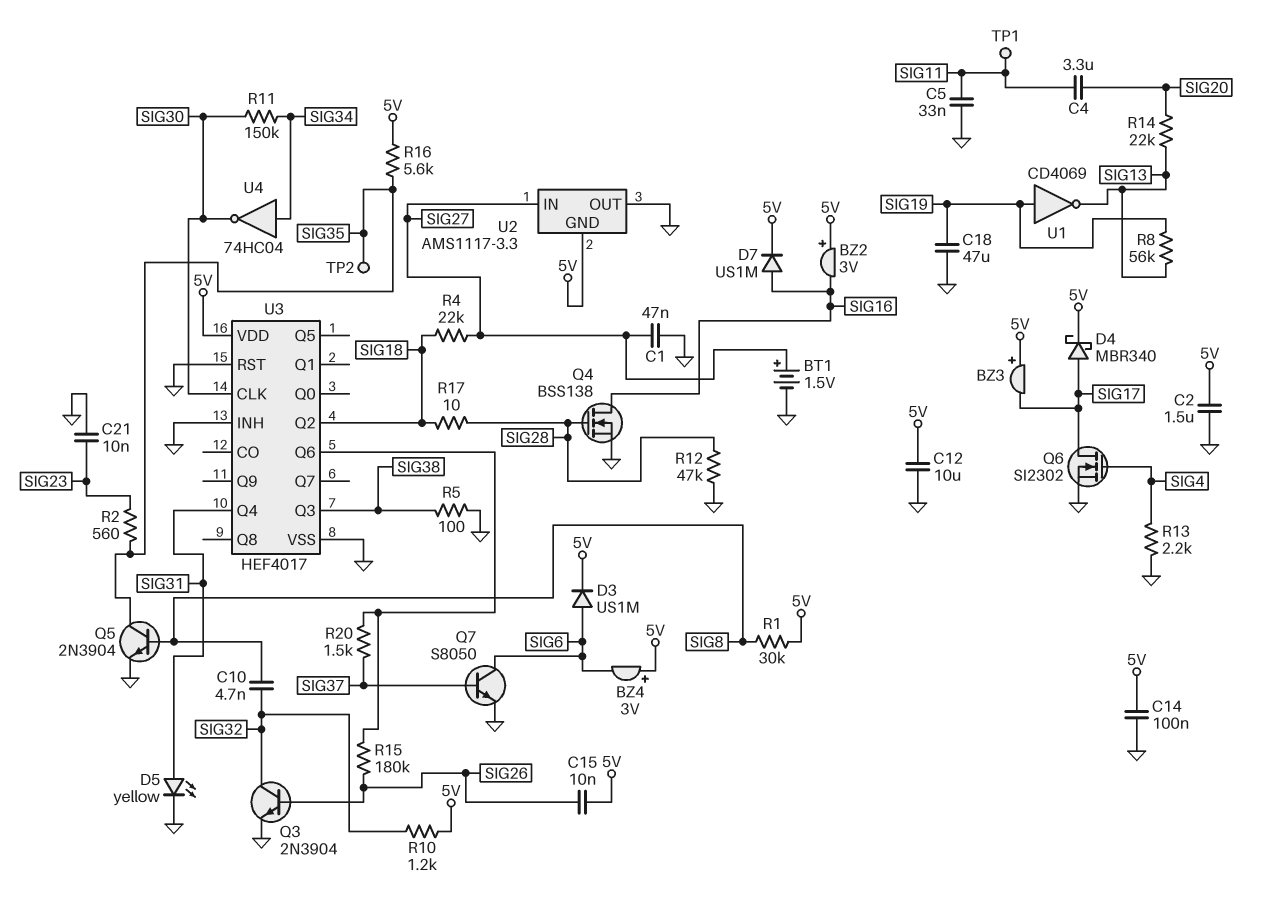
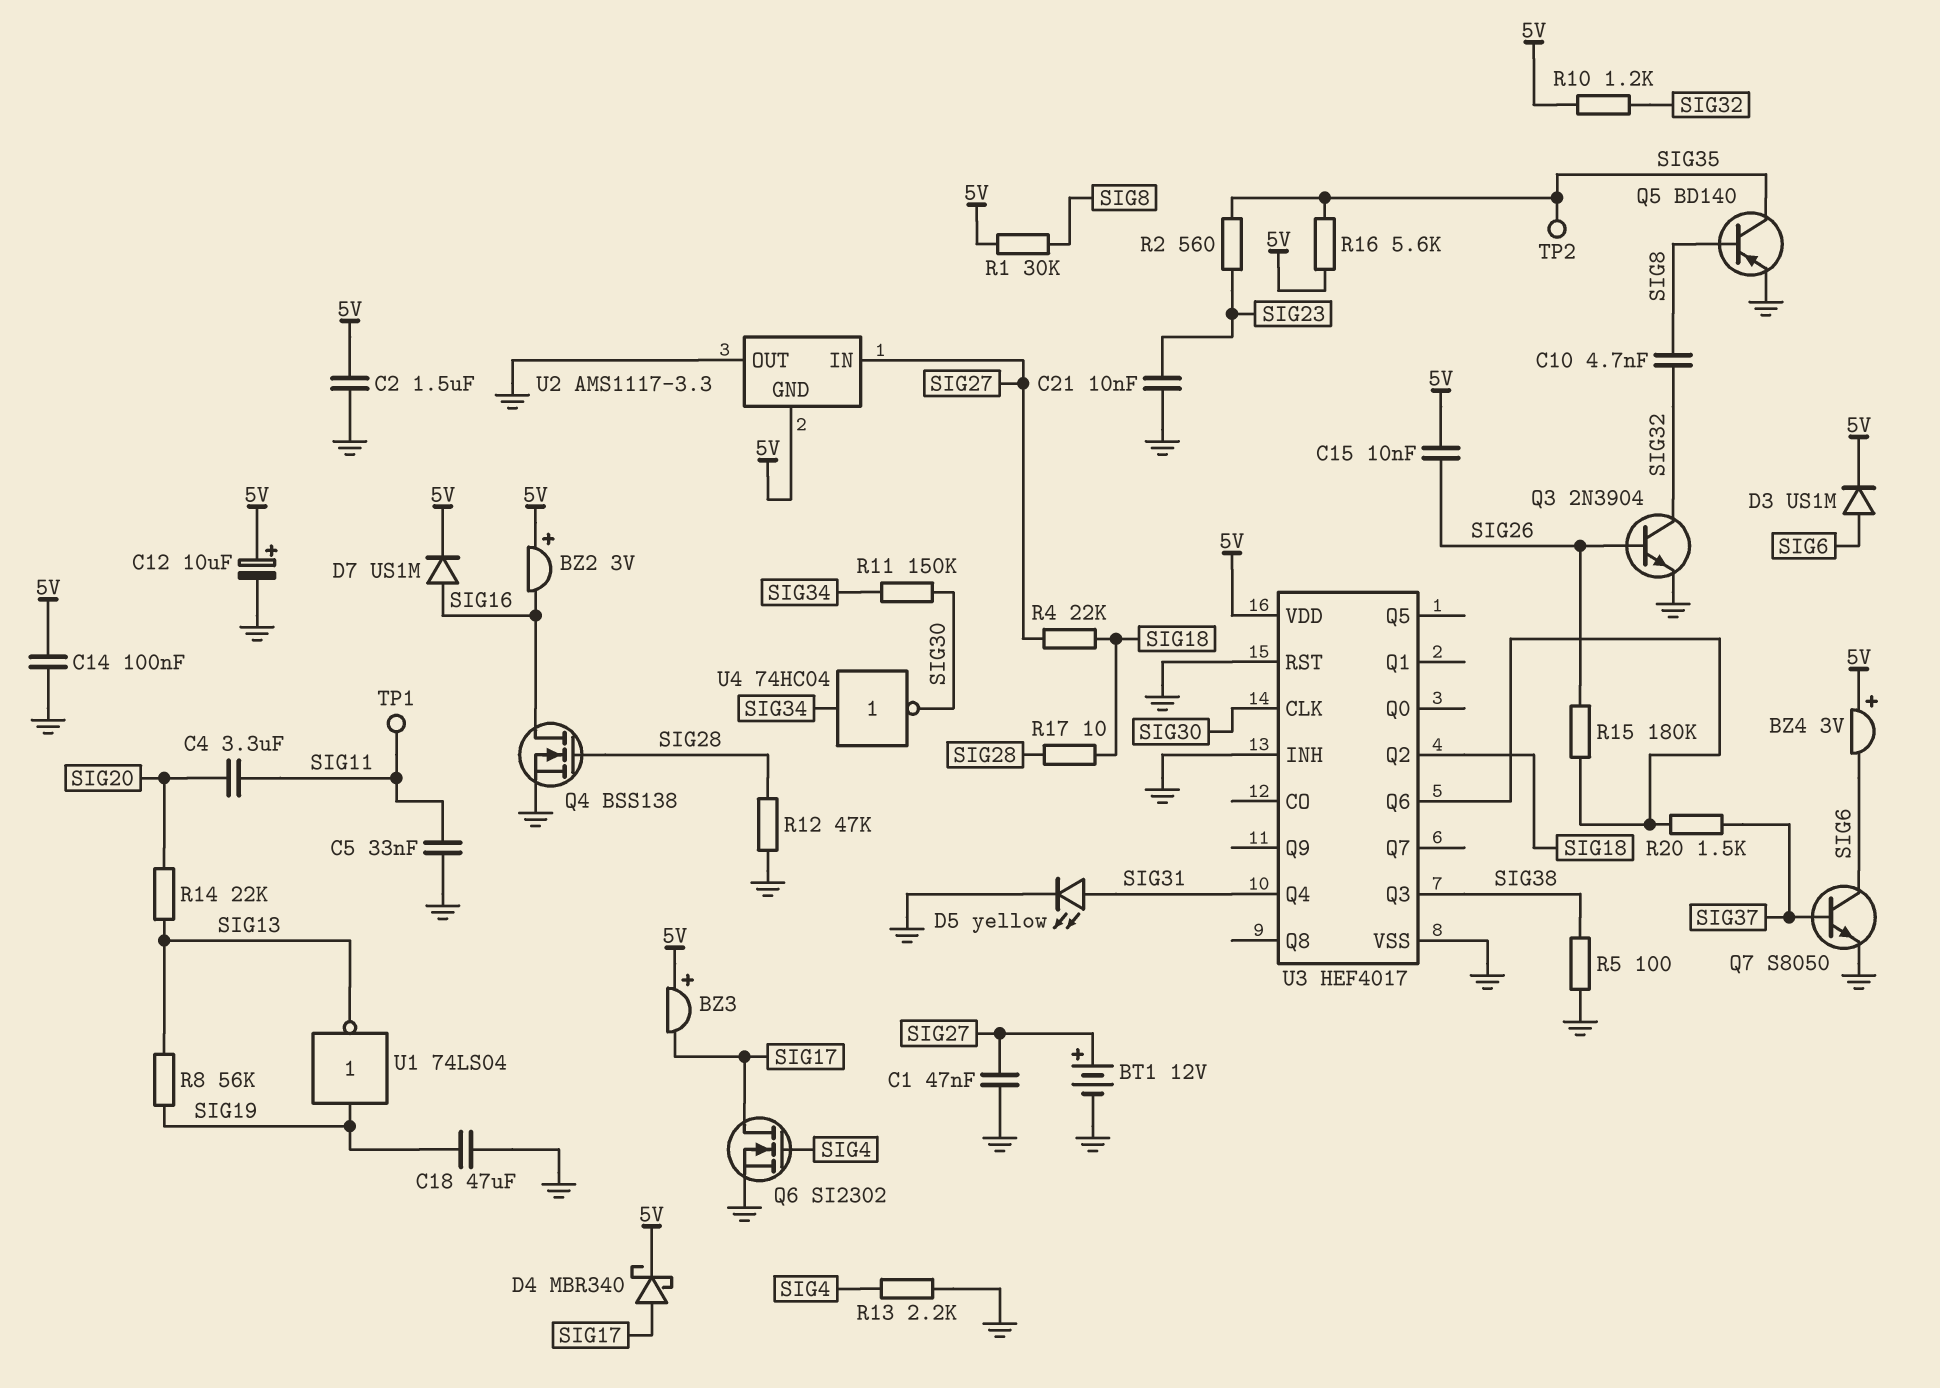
BT1: 1.5V (plus SIG27, minus GND) -> 12V (plus SIG27, minus GND)
C12: 10uF (5V, GND) -> 10uF (plus 5V, minus GND)
Q5: NPN 2N3904 (B SIG8, C SIG35, E GND) -> PNP BD140 (B SIG8, C SIG35, E GND)
U1: NOT CD4069 (in SIG19, out SIG13) -> NOT 74LS04 (in SIG19, out SIG13)

